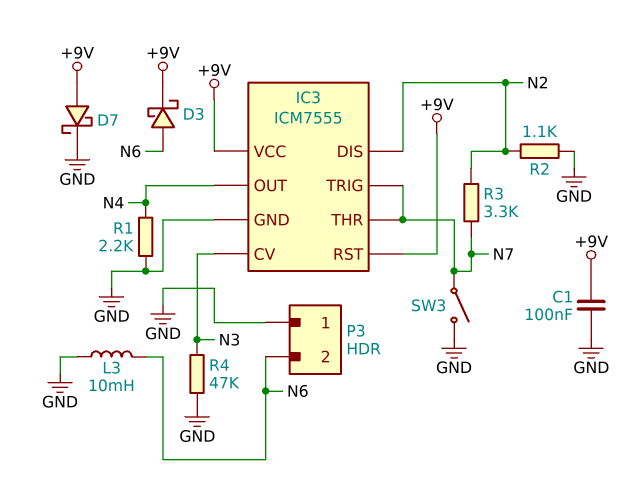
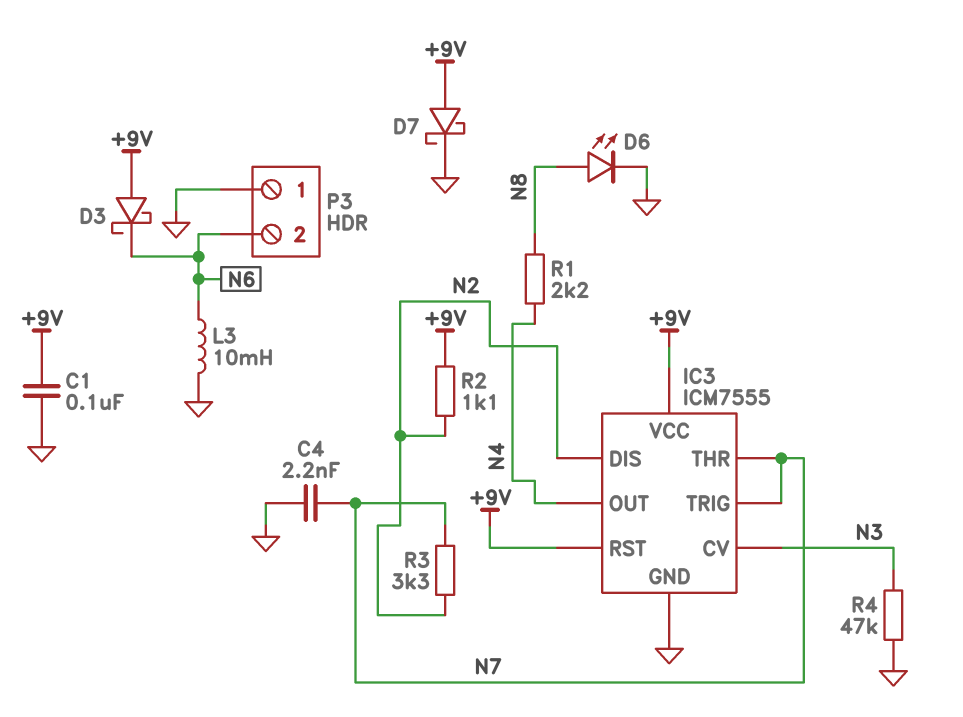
C4: none -> 2.2nF (GND, N7)
D3: schottky (A N6, K +9V) -> schottky (A +9V, K N6)
D6: none -> LED (A N8, K GND)
R1: 2.2k (GND, N4) -> 2.2k (N4, N8)
R2: 1.1k (GND, N2) -> 1.1k (+9V, N2)
SW3: switch (GND, N7) -> none

